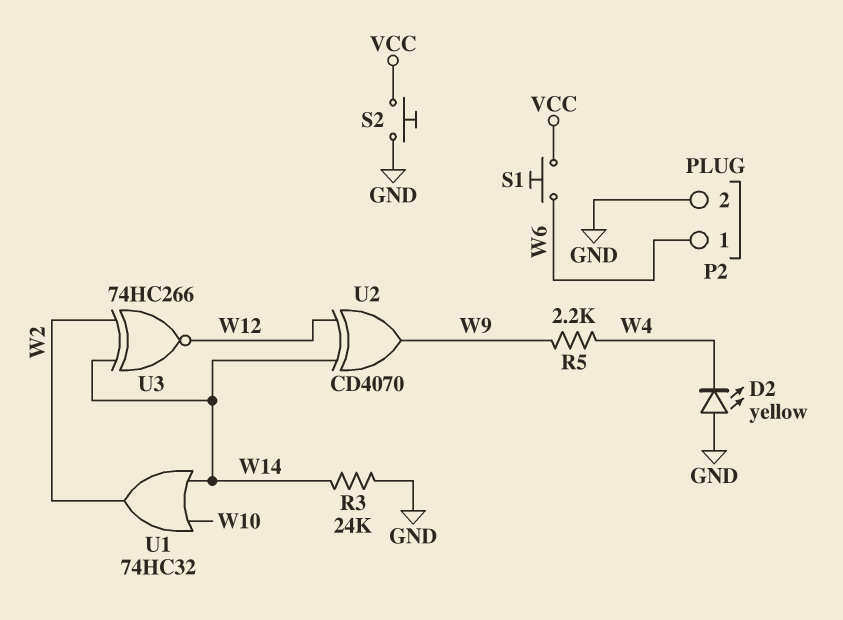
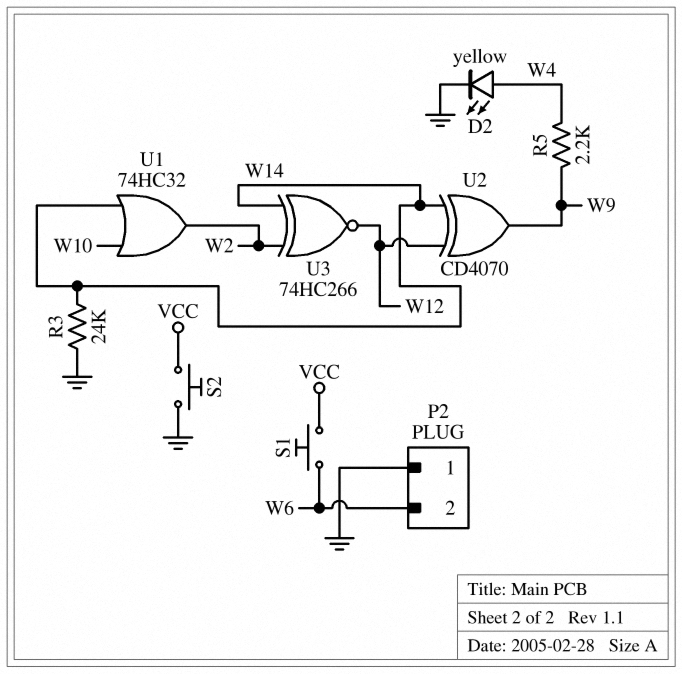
D2: LED yellow (A GND, K W4) -> LED yellow (A W4, K GND)
P2 pin 1: W6 -> GND
P2 pin 2: GND -> W6

